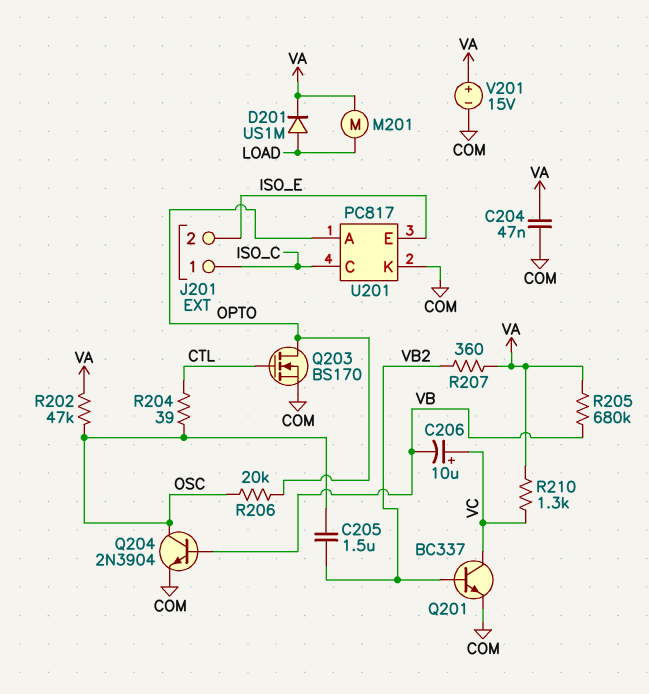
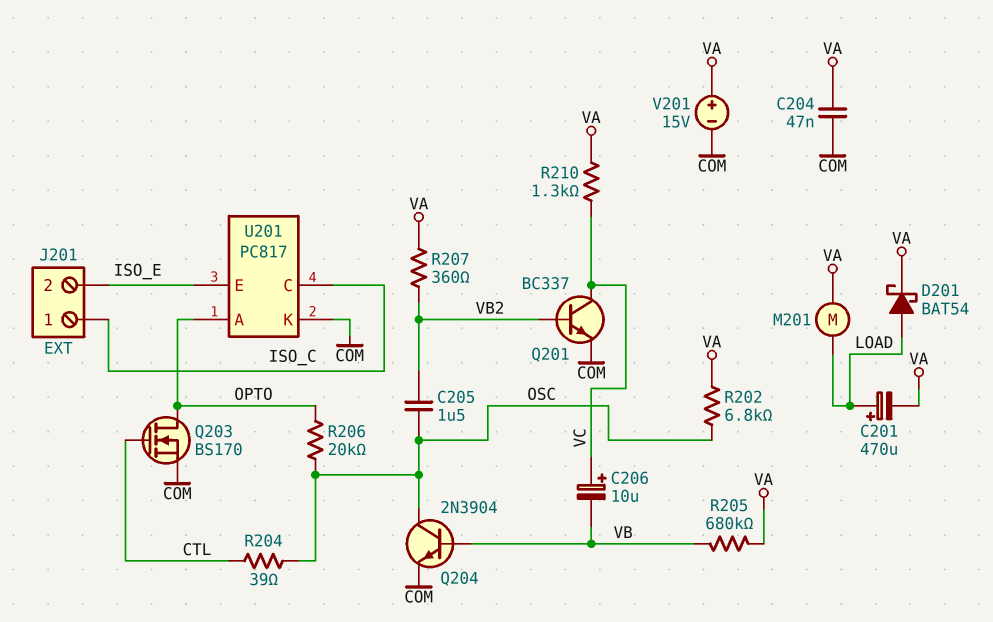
C201: none -> 470uF (plus LOAD, minus VA)
D201: diode US1M (A LOAD, K VA) -> schottky BAT54 (A LOAD, K VA)
R202: 47k (OSC, VA) -> 6.8k (OSC, VA)

